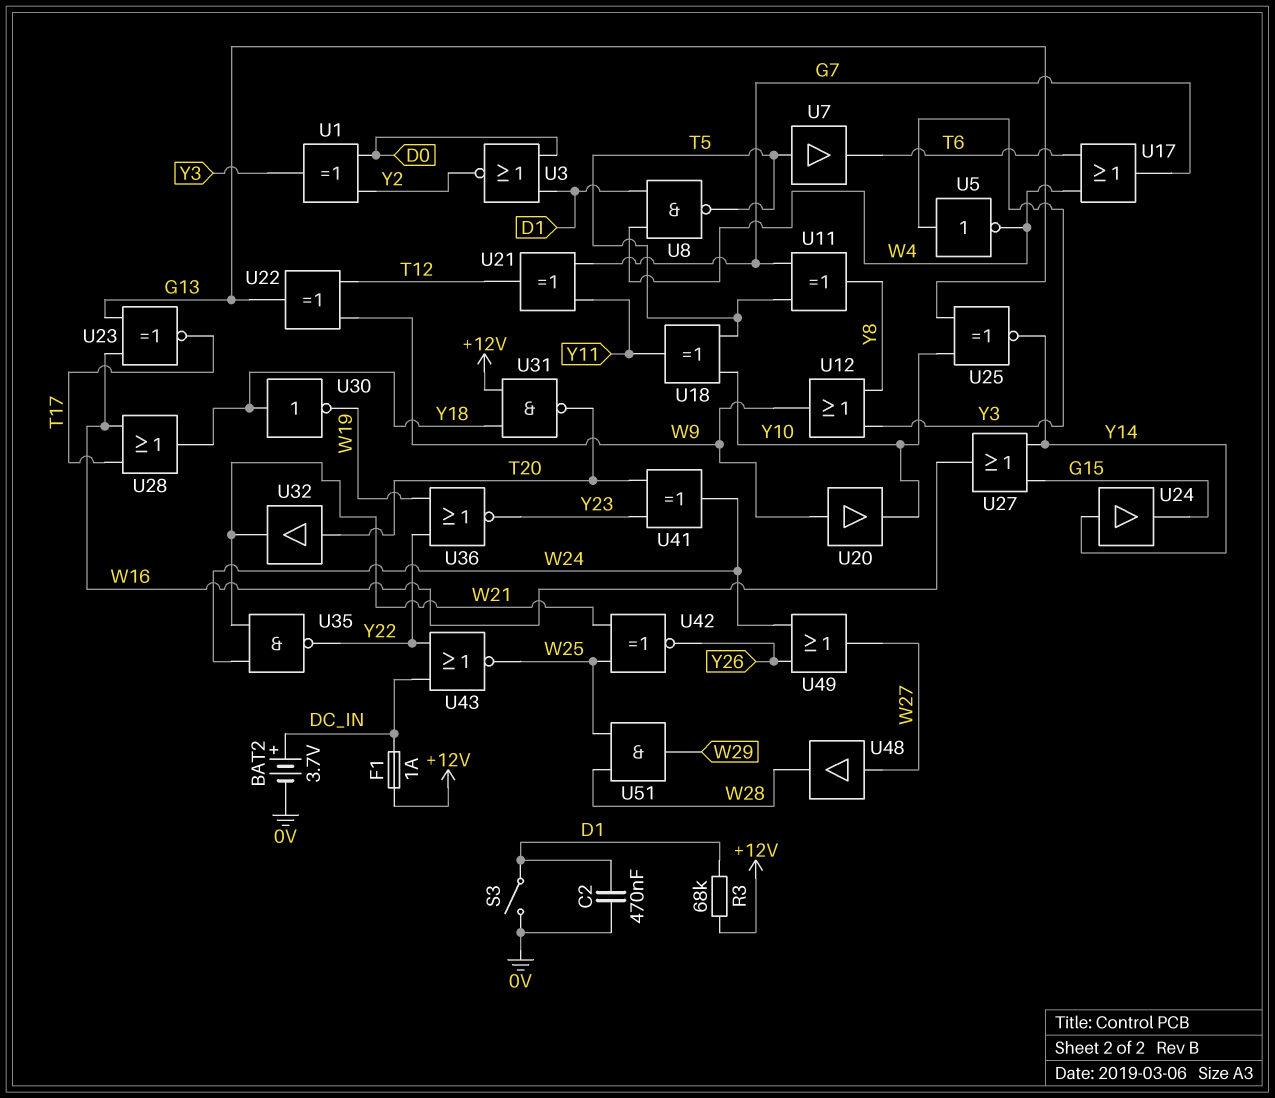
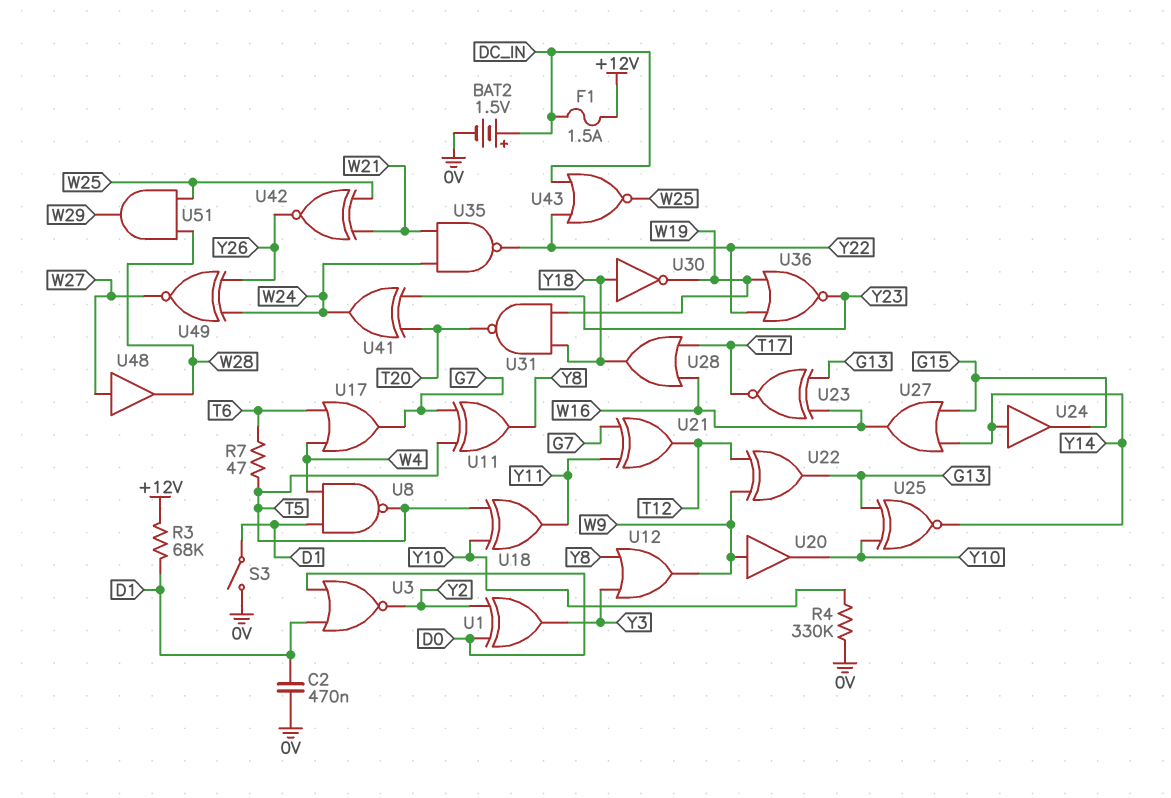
BAT2: 3.7V (plus DC_IN, minus 0V) -> 1.5V (plus DC_IN, minus 0V)
F1: 1A (+12V, DC_IN) -> 1.5A (+12V, DC_IN)
R4: none -> 330k (0V, Y10)
R7: none -> 47 (T5, T6)
U5: NOT (in Y3, out W4) -> none
U7: buffer (in T5, out T6) -> none
U31: NAND (in +12V, in Y18, out T20) -> NAND (in W19, in Y18, out T20)
U32: buffer (in T20, out W21) -> none
U49: OR (in W24, in Y26, out W27) -> XNOR (in W24, in Y26, out W27)

